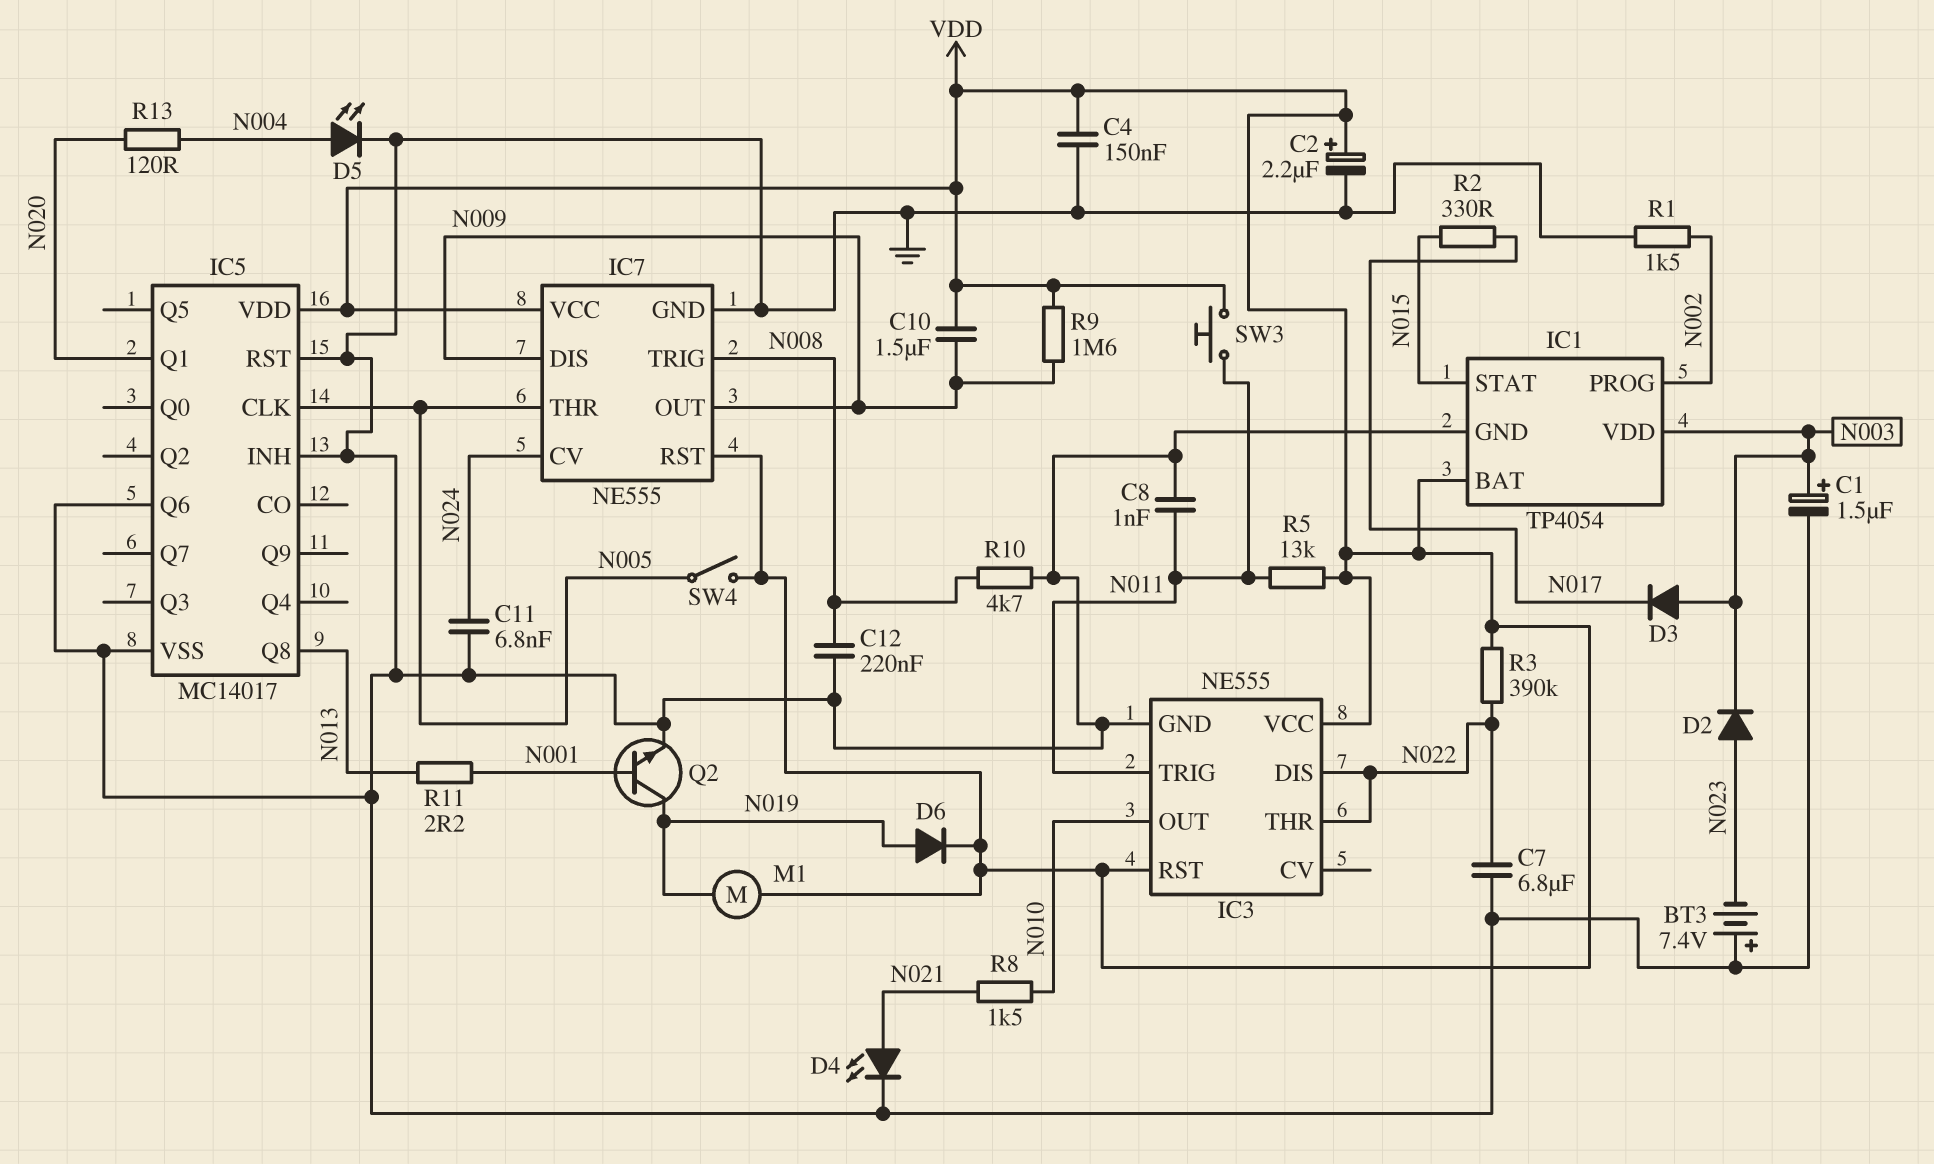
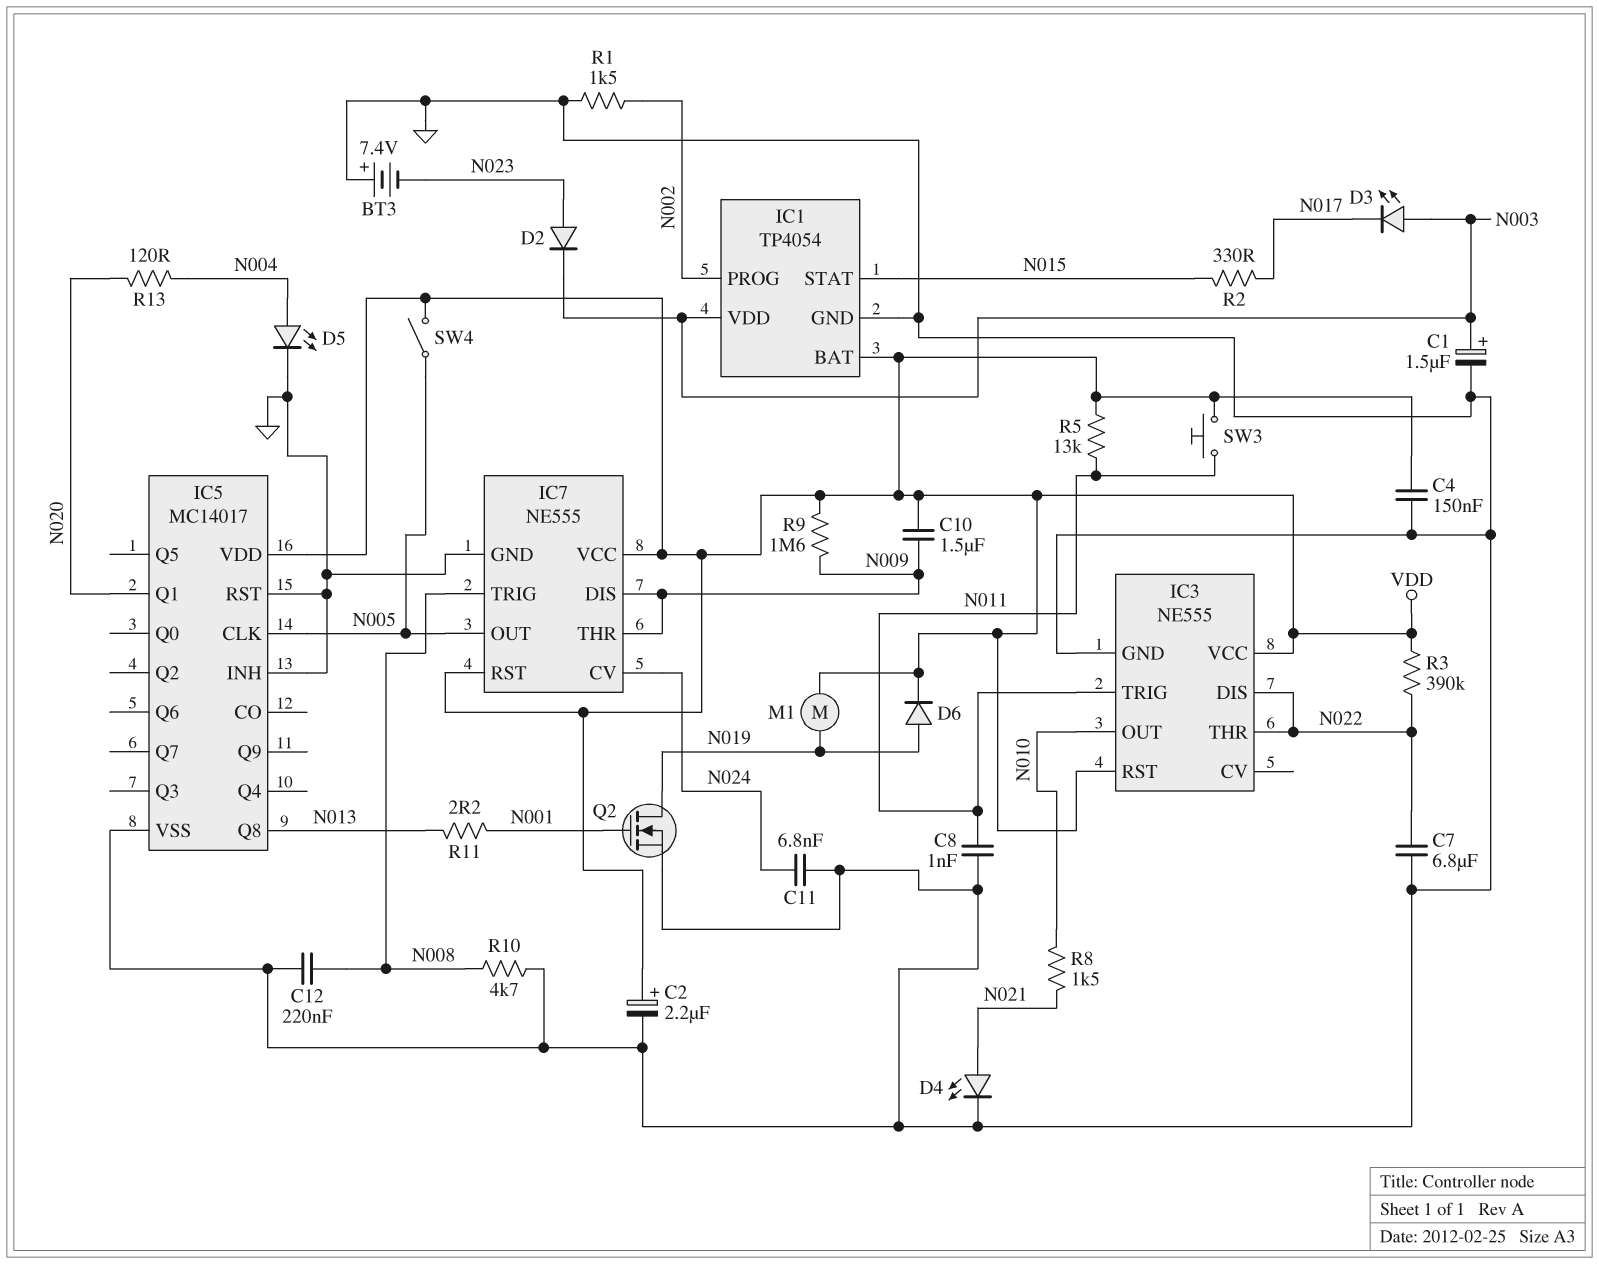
D3: diode (A N003, K N017) -> LED (A N003, K N017)
IC5 pin Q6: GND -> none
IC7 pin OUT: N009 -> N005
IC7 pin THR: N005 -> N009
Q2: NPN (B N001, C N019, E GND) -> NMOS (G N001, D N019, S GND)

